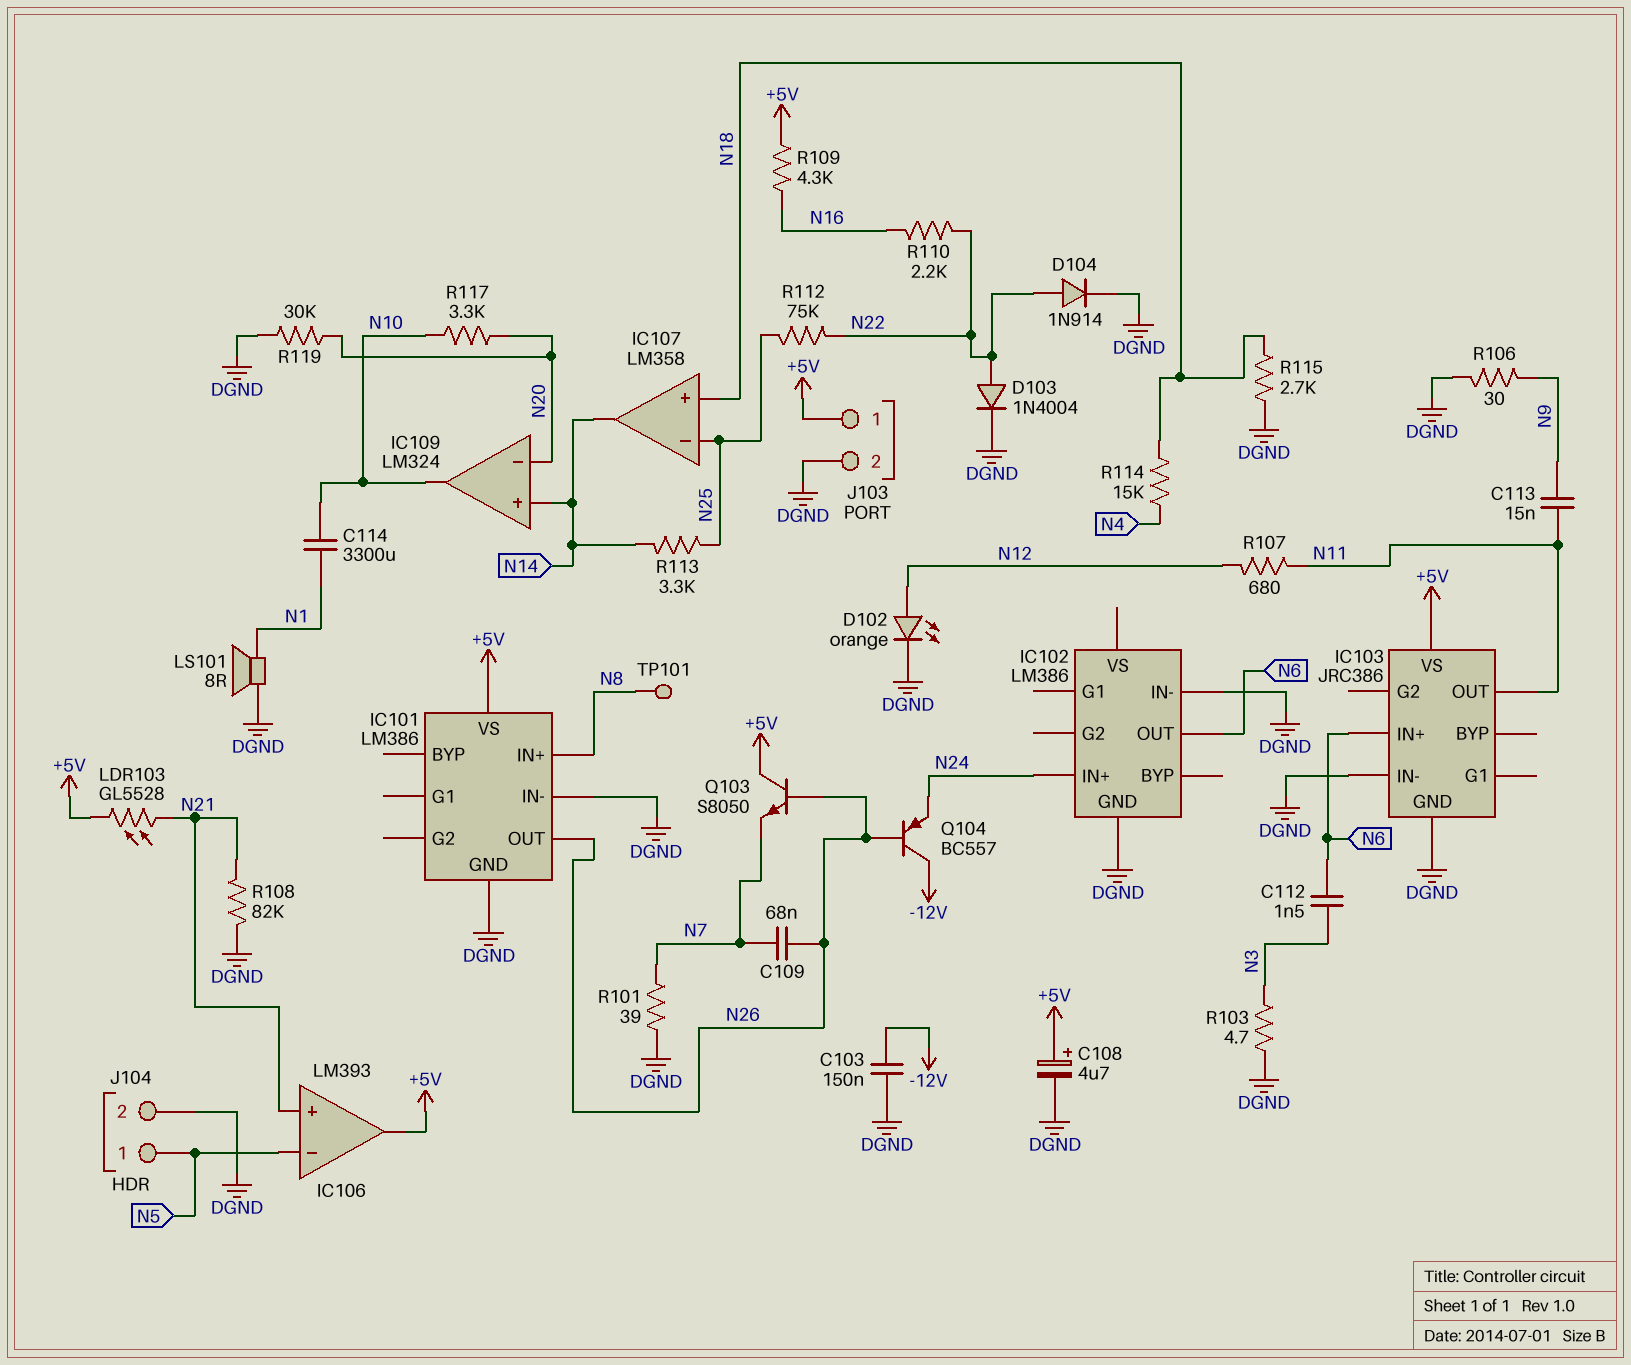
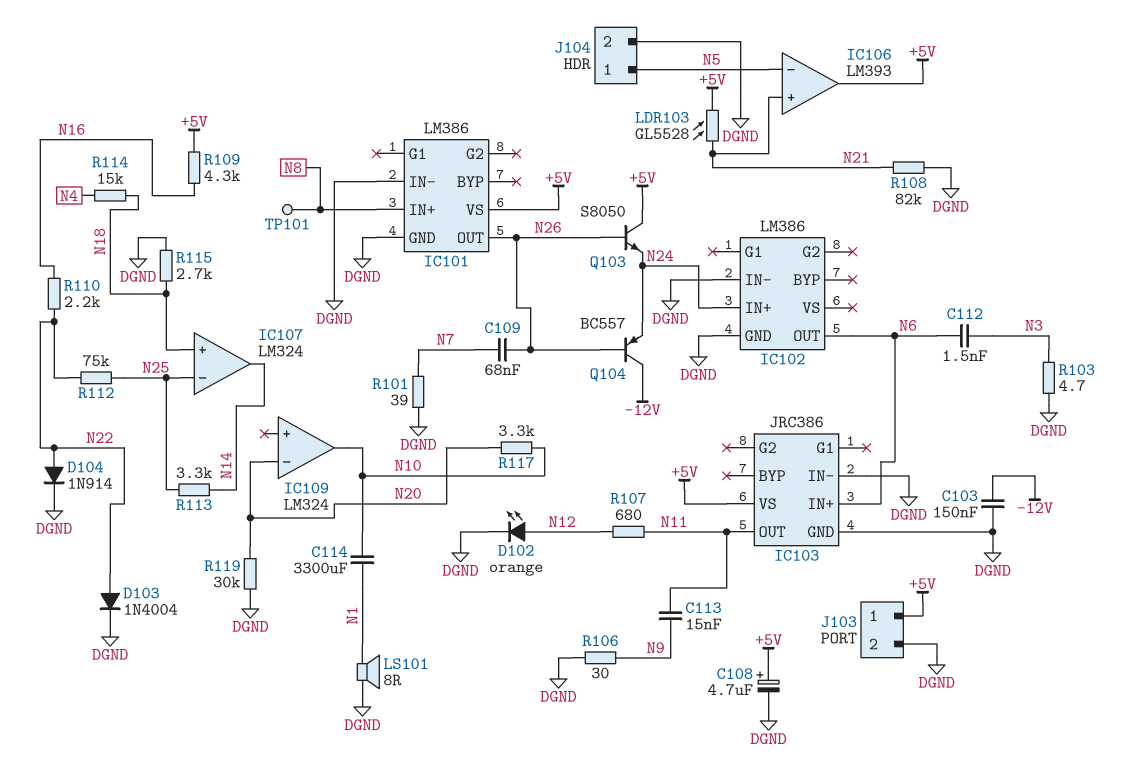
IC107: LM358 -> LM324
IC109 pin in+: N14 -> none
Q103: NPN S8050 (B N26, C +5V, E N7) -> NPN S8050 (B N26, C +5V, E N24)

